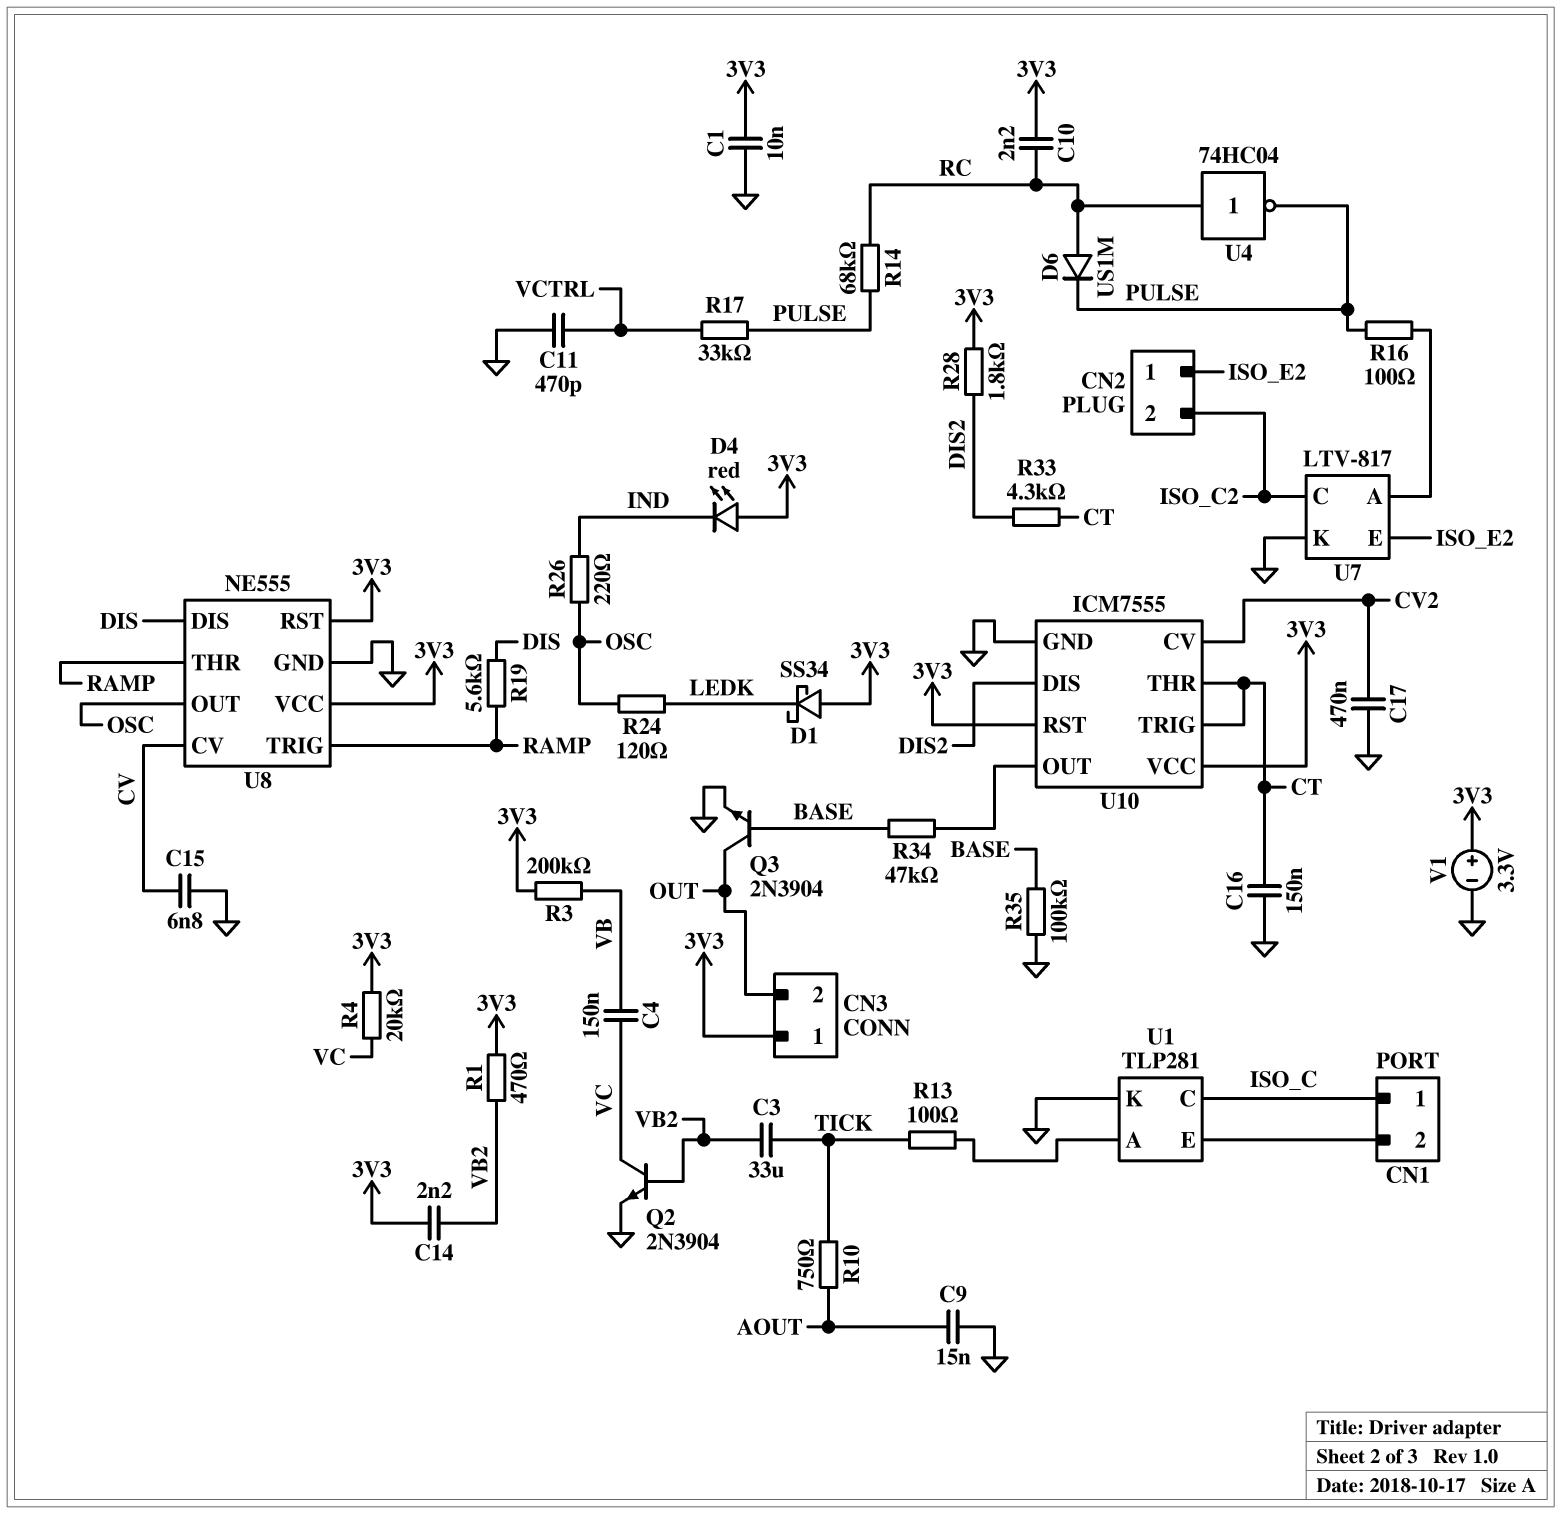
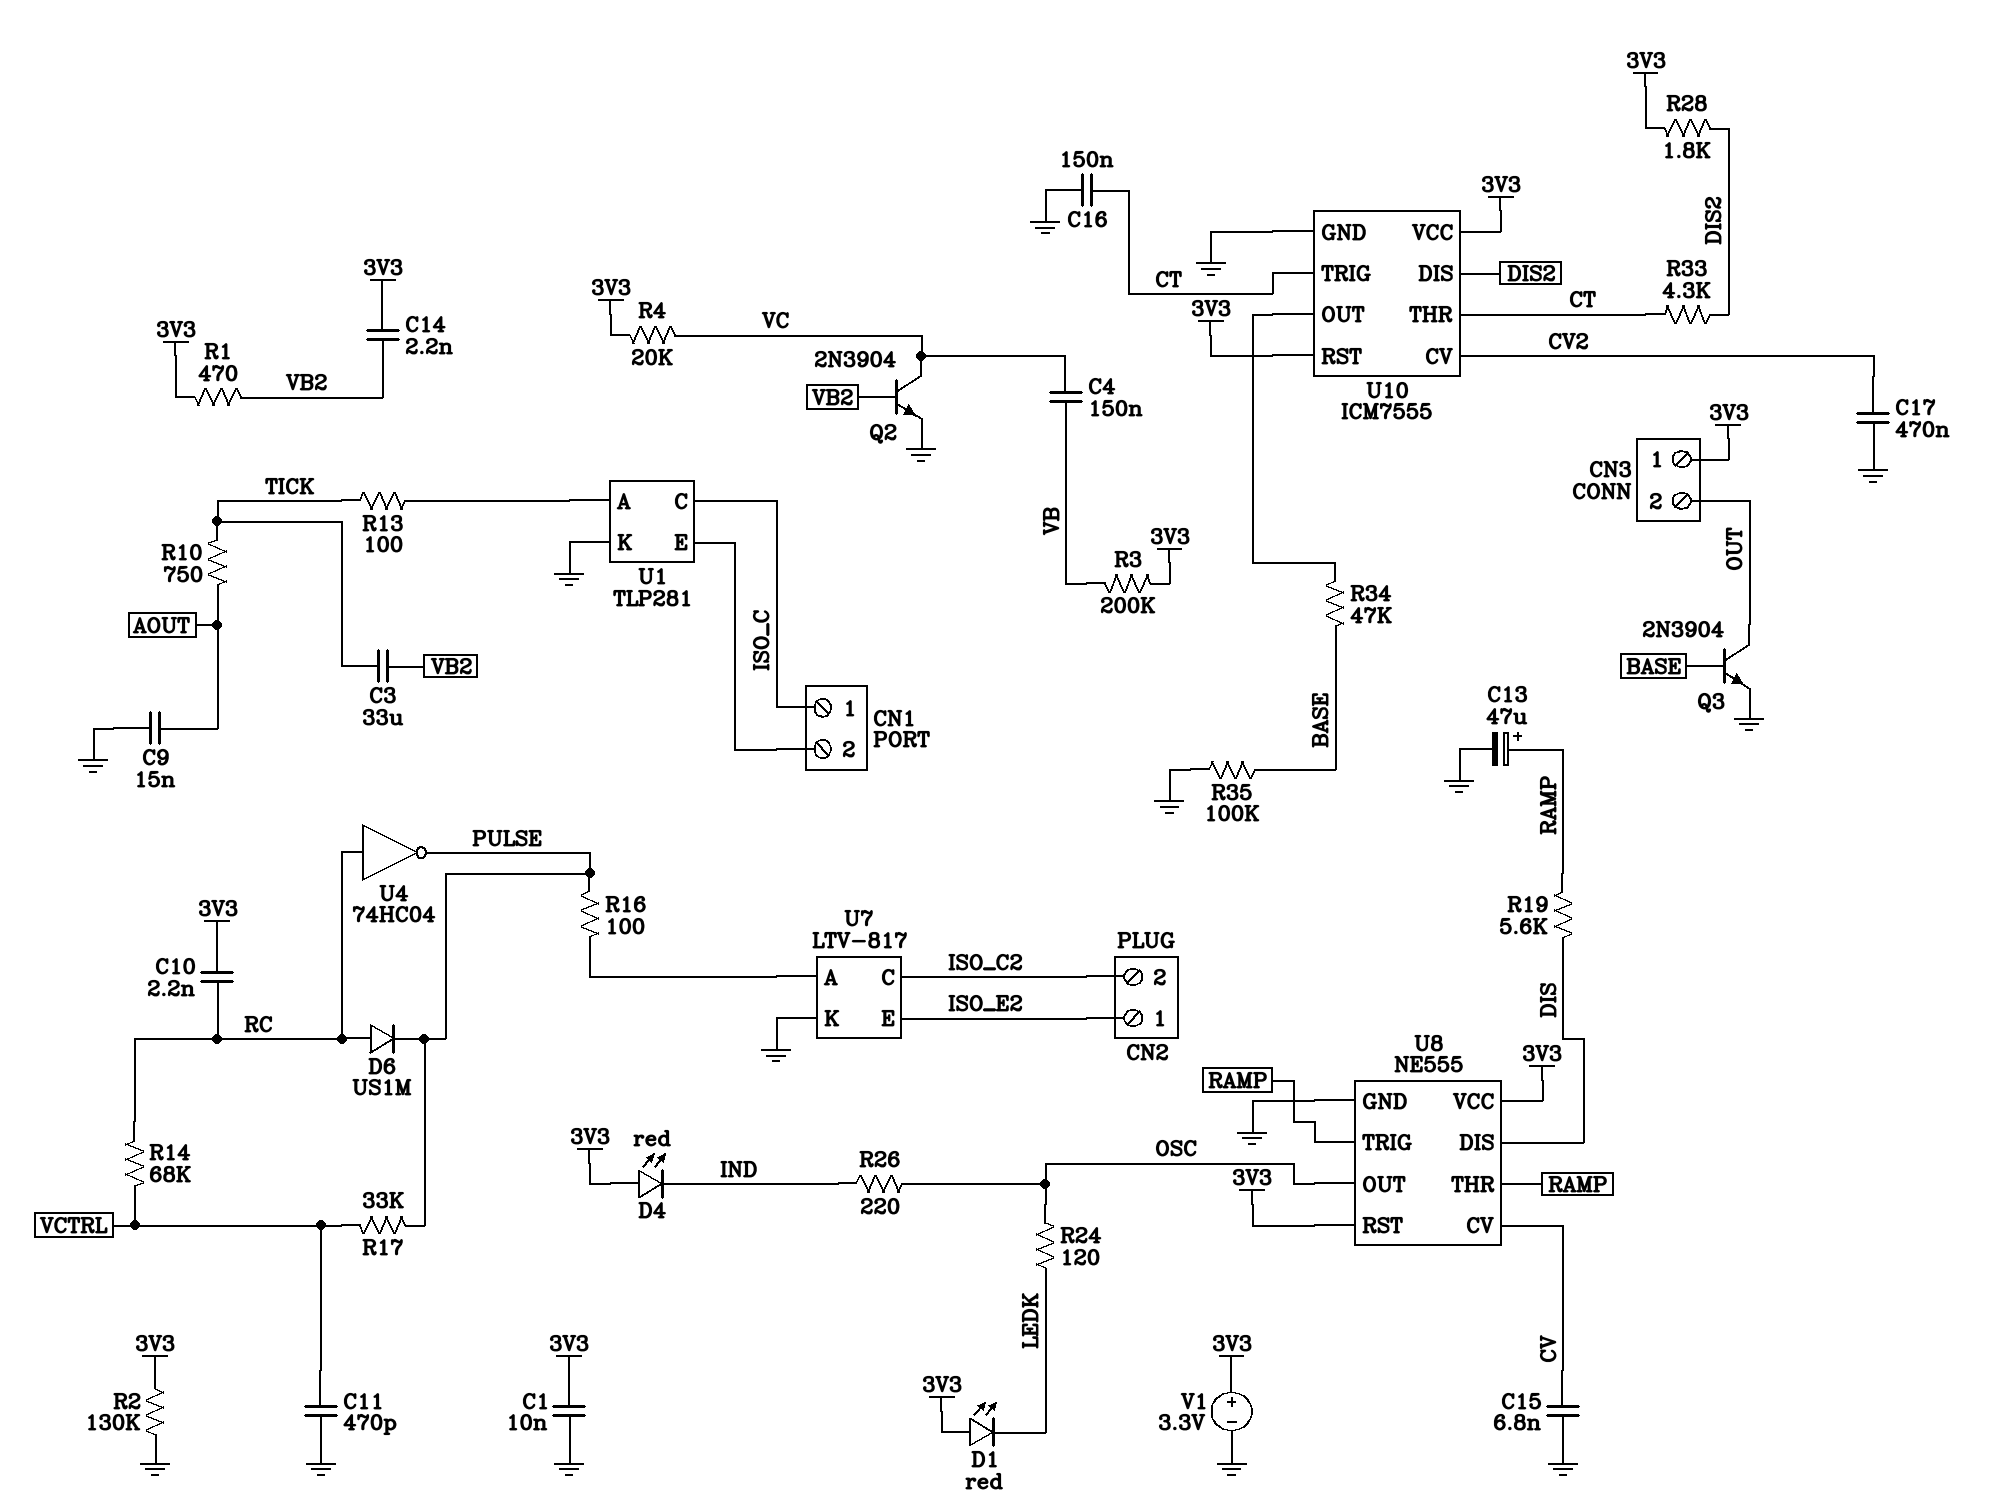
C13: none -> 47uF (plus RAMP, minus GND)
D1: schottky SS34 (A 3V3, K LEDK) -> LED red (A 3V3, K LEDK)
R2: none -> 130k (3V3, GND)
R14: 68k (PULSE, RC) -> 68k (RC, VCTRL)

